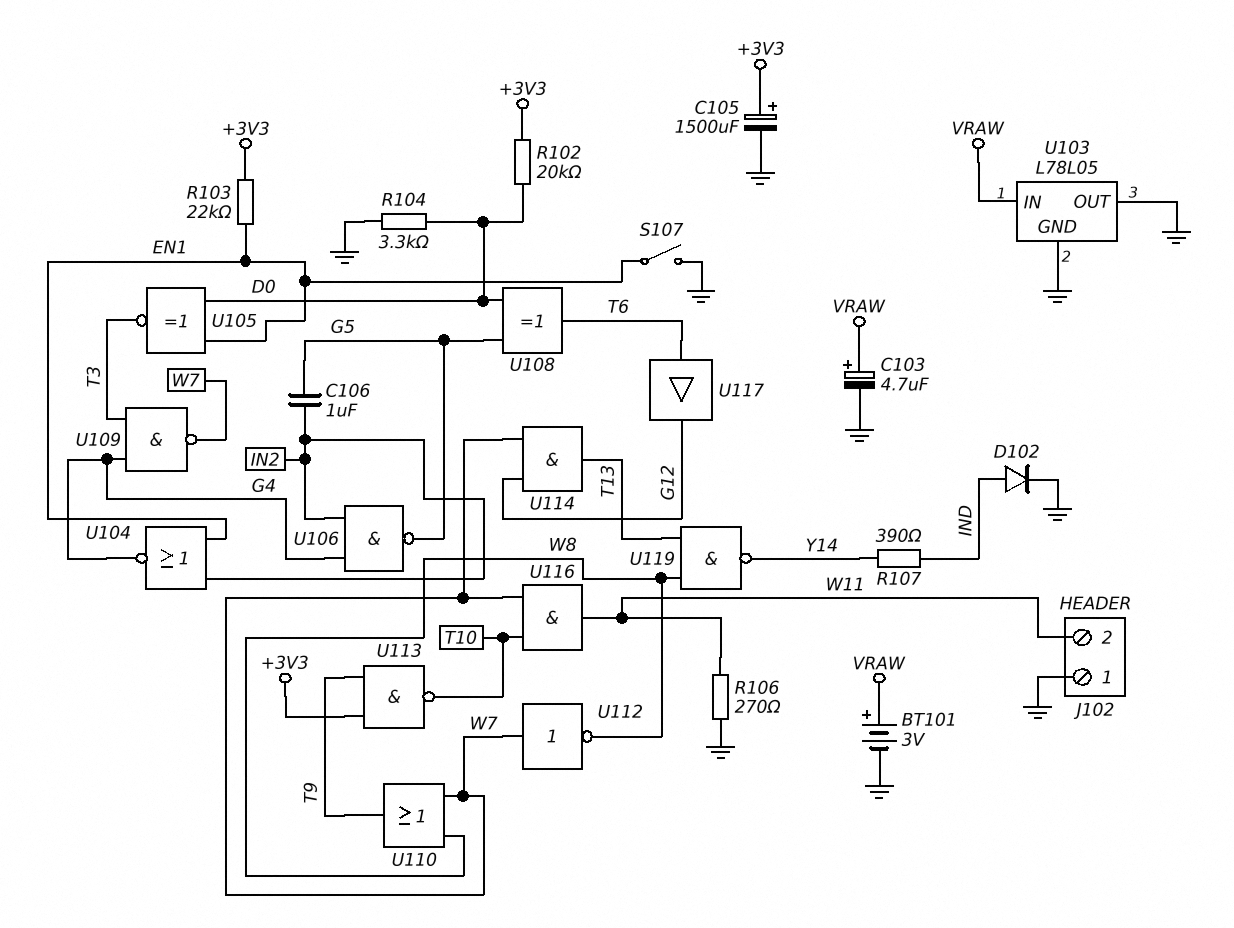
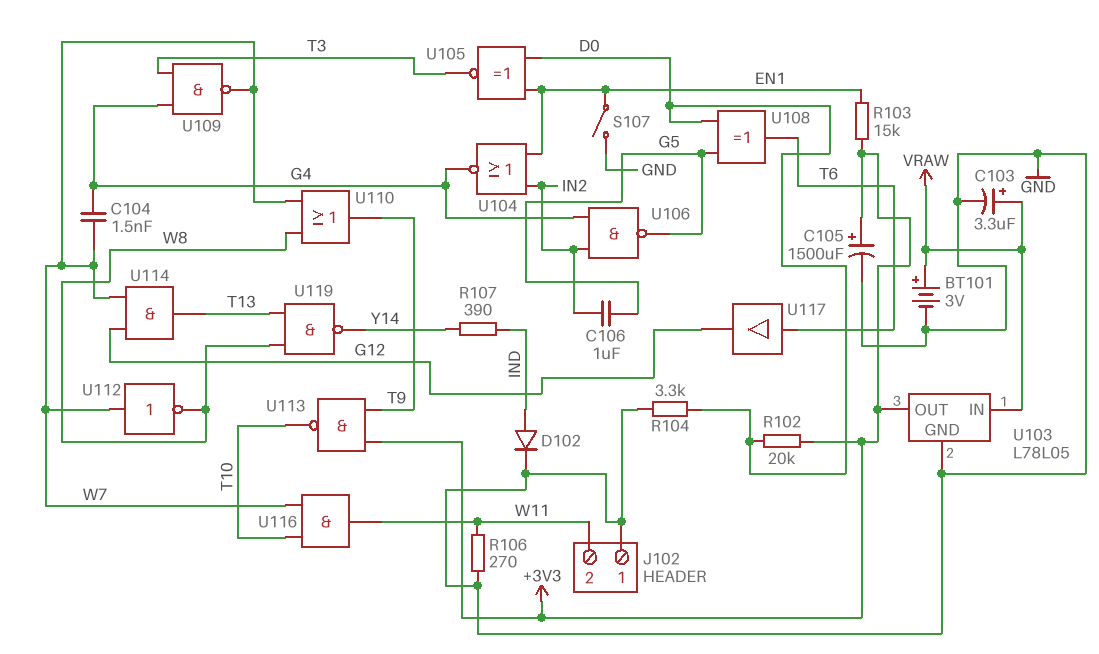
C103: 4.7uF (plus VRAW, minus GND) -> 3.3uF (plus VRAW, minus GND)
C104: none -> 1.5nF (G4, W7)
R103: 22k (+3V3, EN1) -> 15k (+3V3, EN1)
U103 pin OUT: GND -> +3V3

